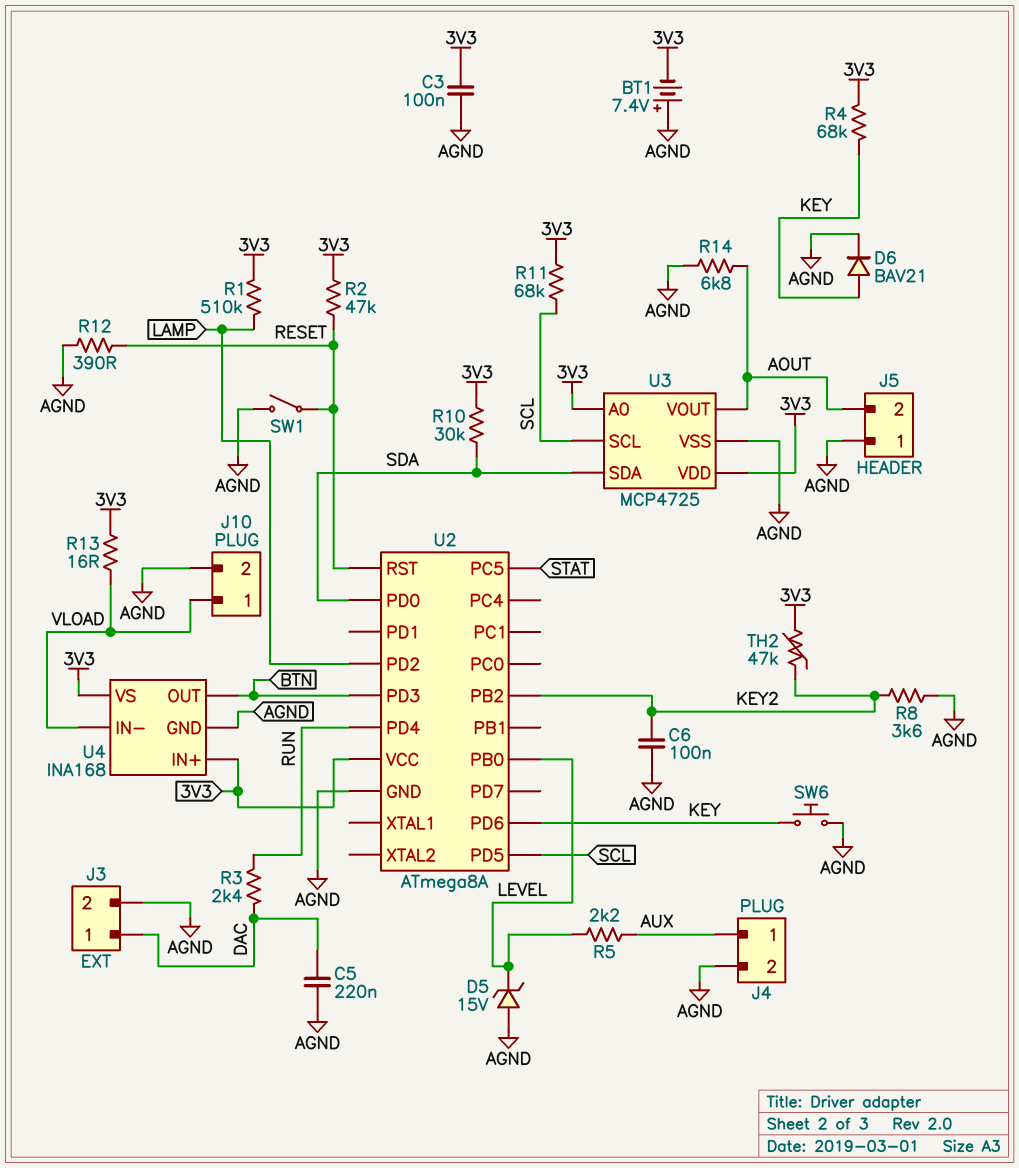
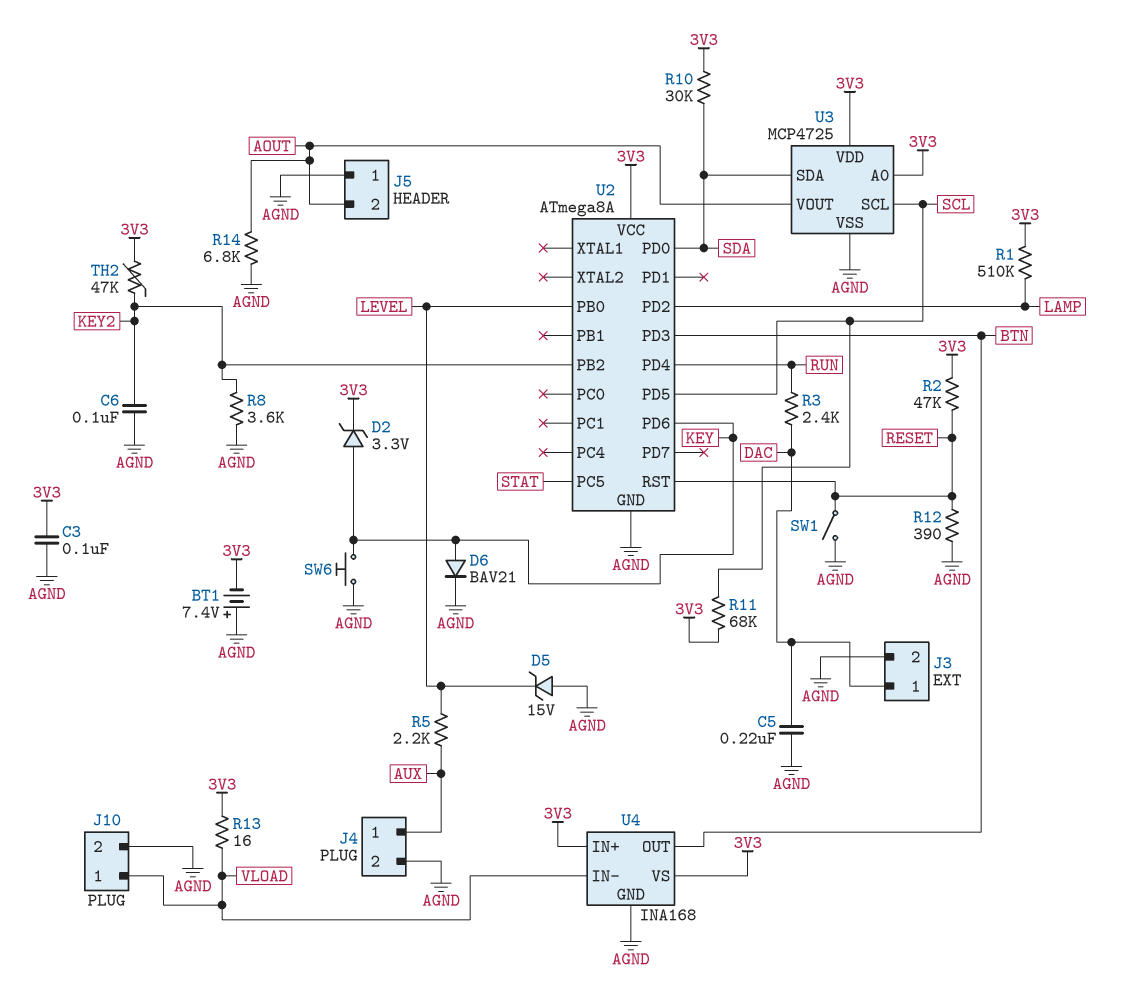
D2: none -> zener 3.3V (A KEY, K 3V3)
R4: 68k (3V3, KEY) -> none

